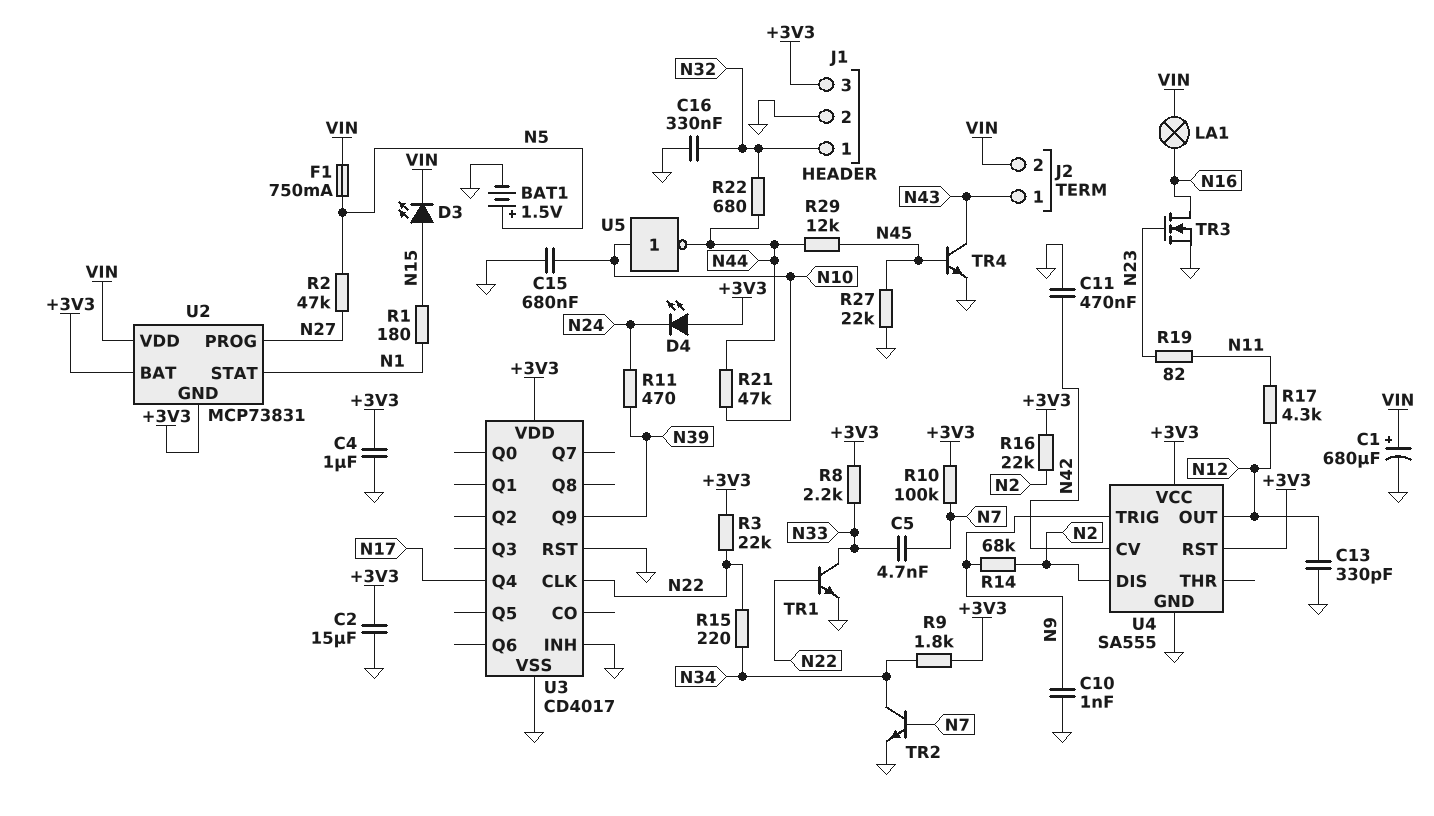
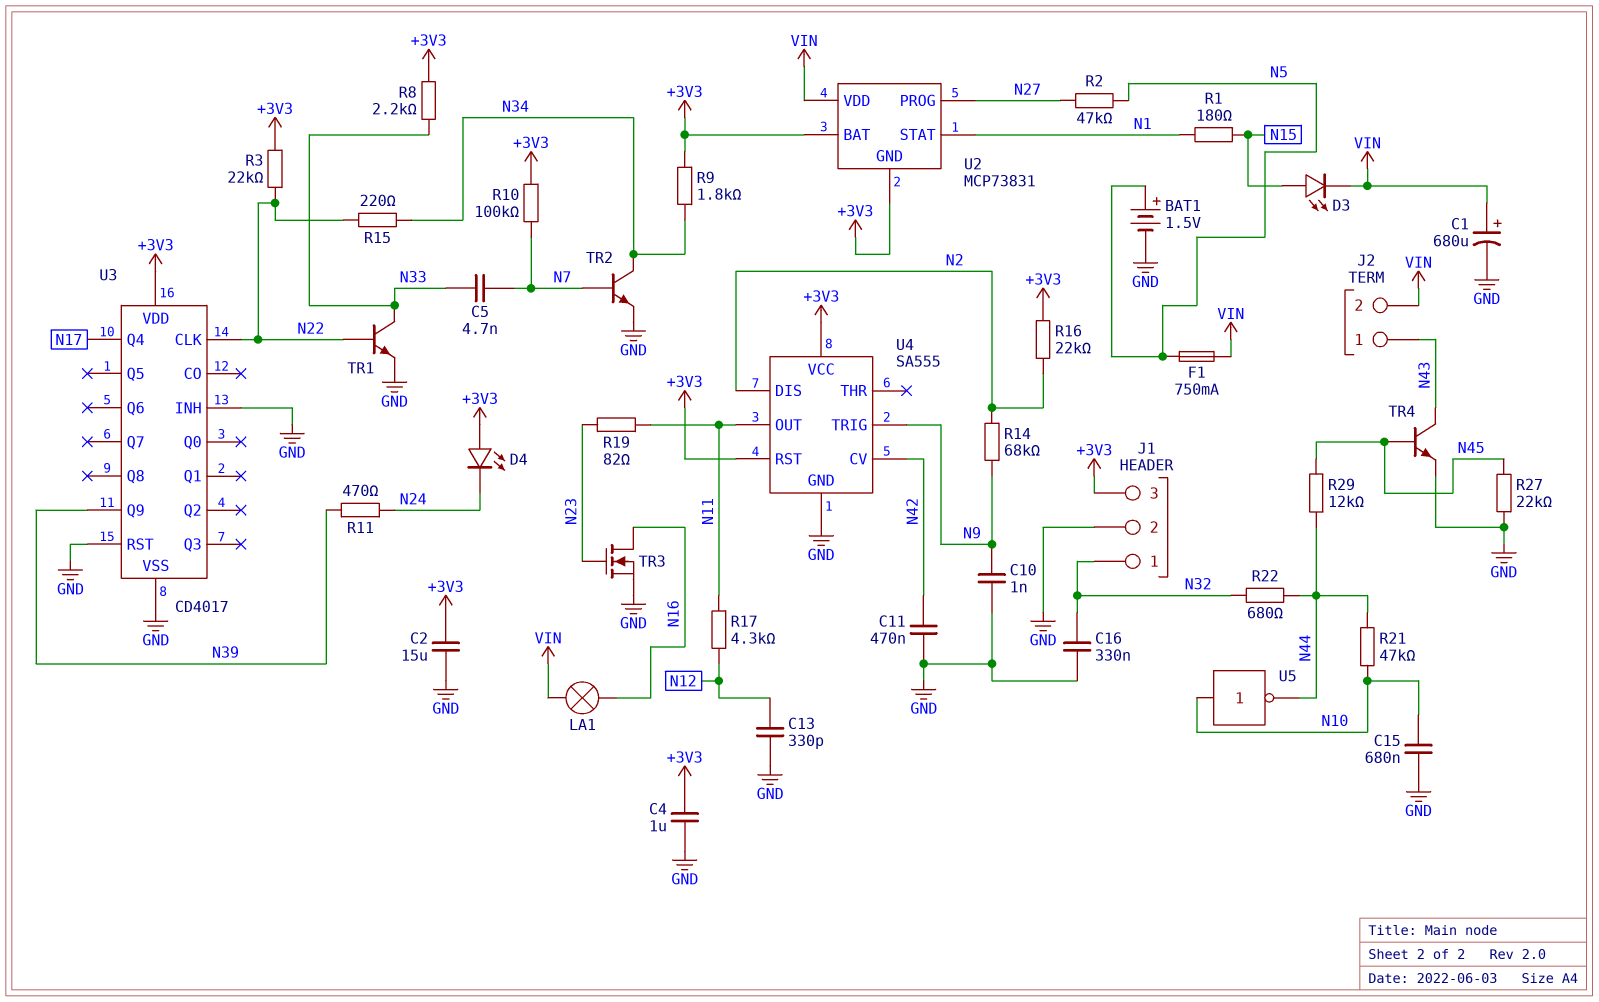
U4 pin OUT: N12 -> N11

